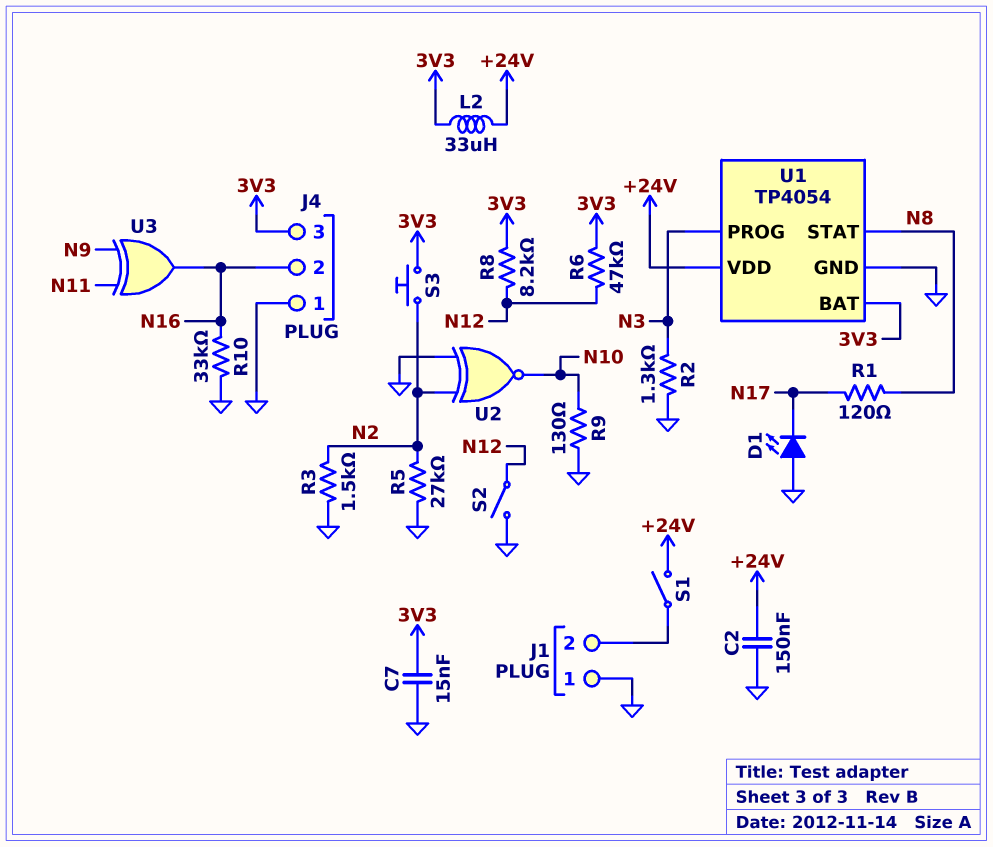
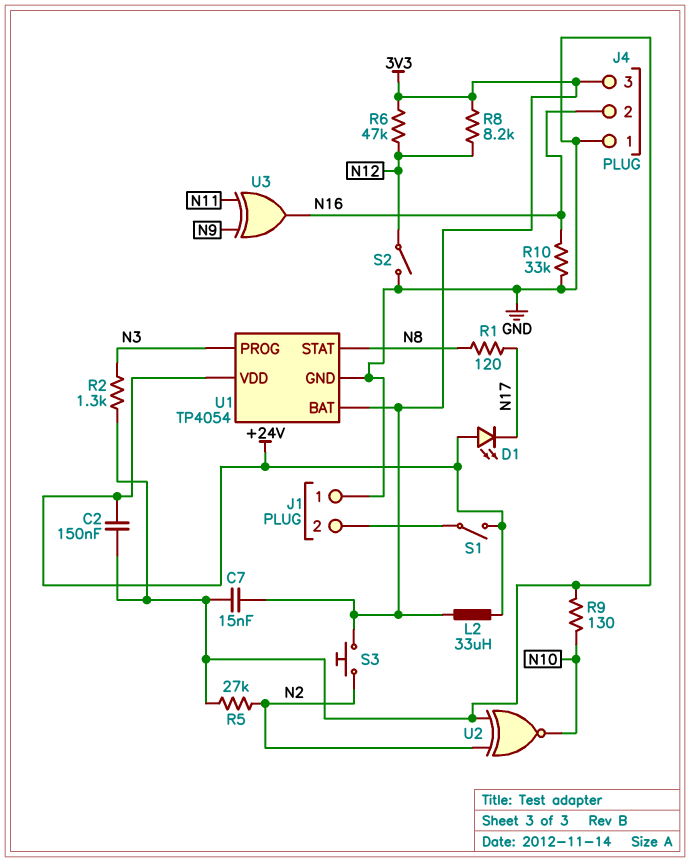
D1: LED (A GND, K N17) -> LED (A +24V, K N17)
R3: 1.5k (GND, N2) -> none

